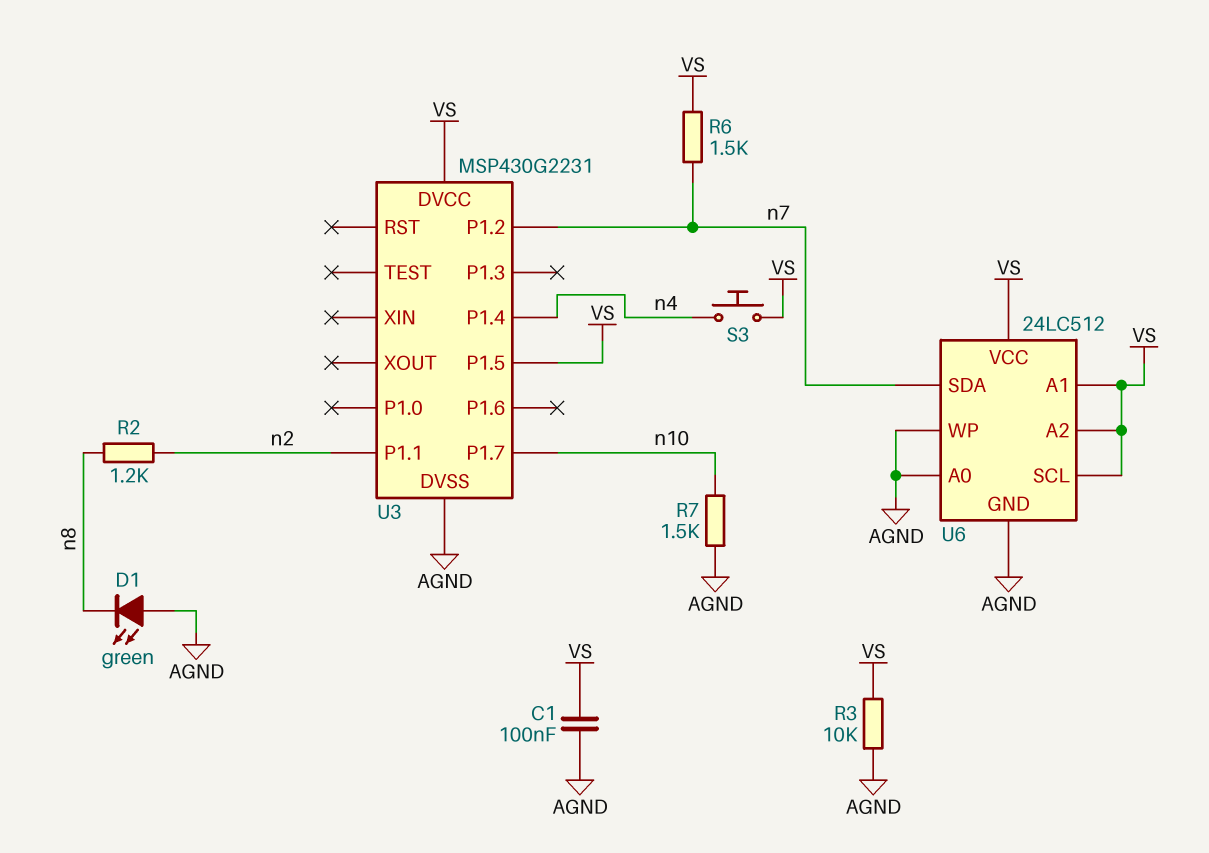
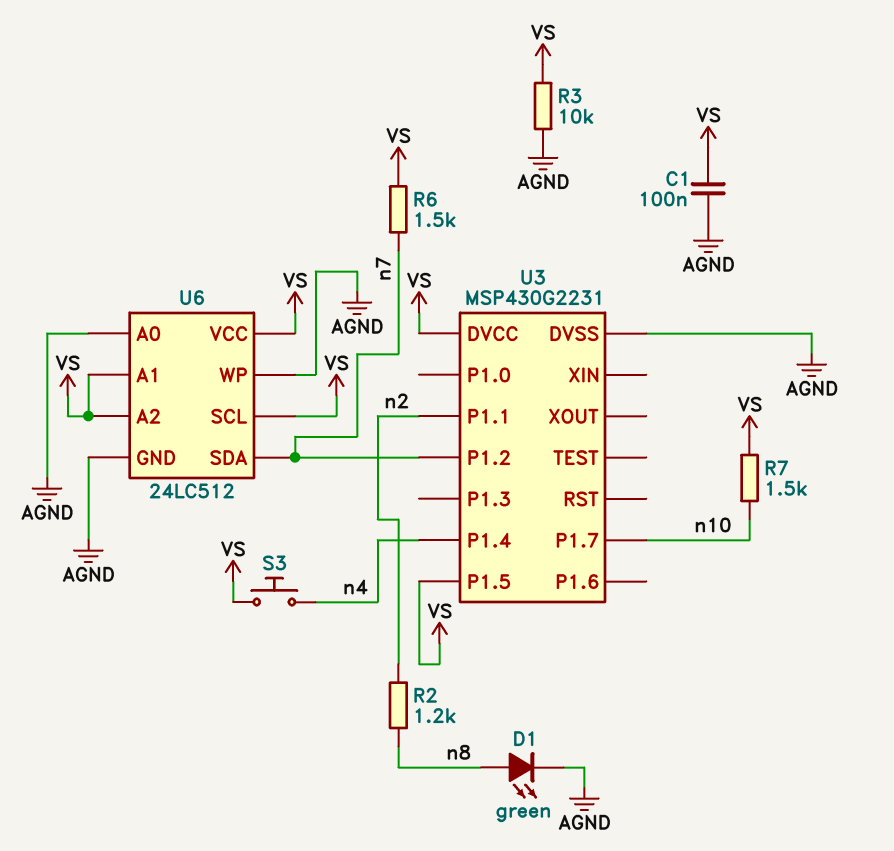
D1: LED green (A AGND, K n8) -> LED green (A n8, K AGND)
R7: 1.5k (AGND, n10) -> 1.5k (VS, n10)

